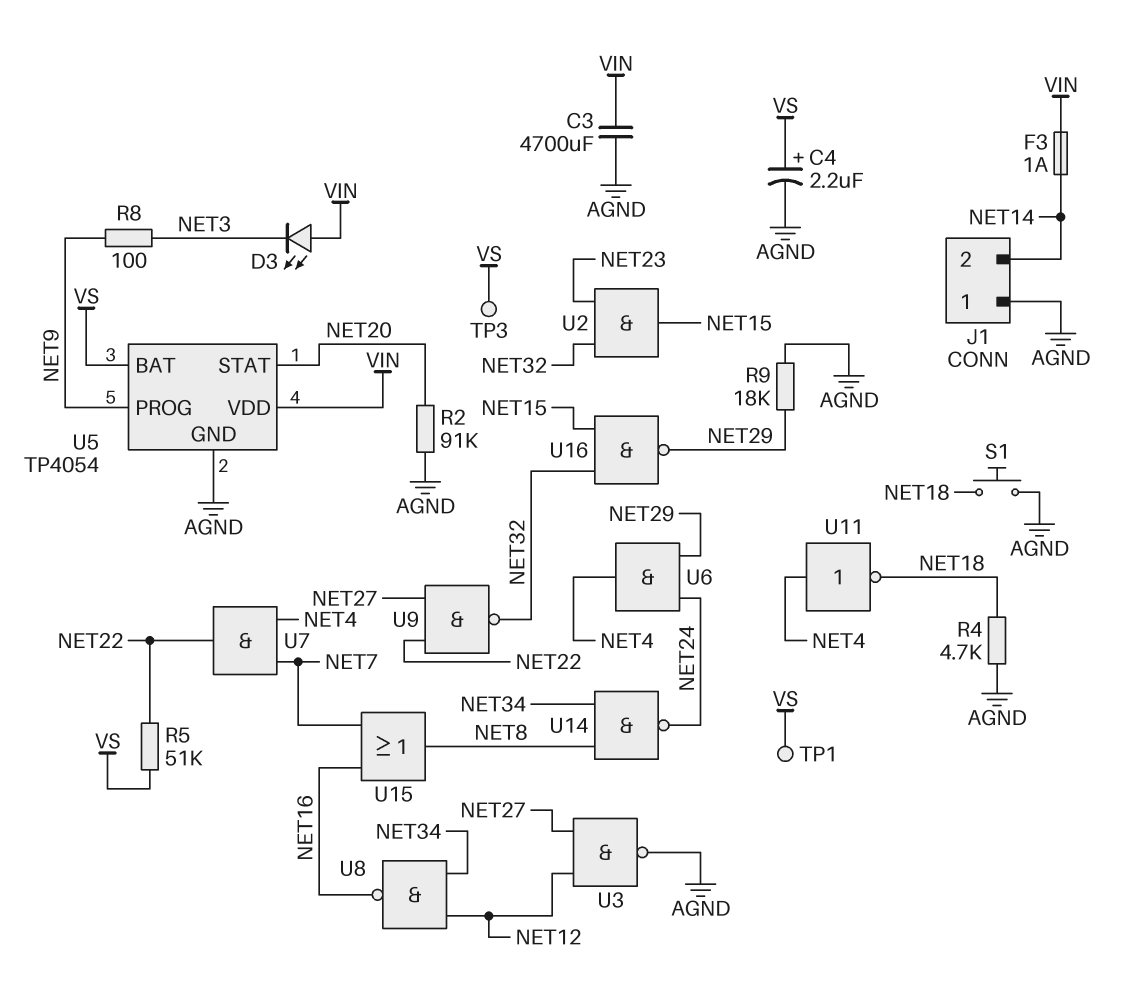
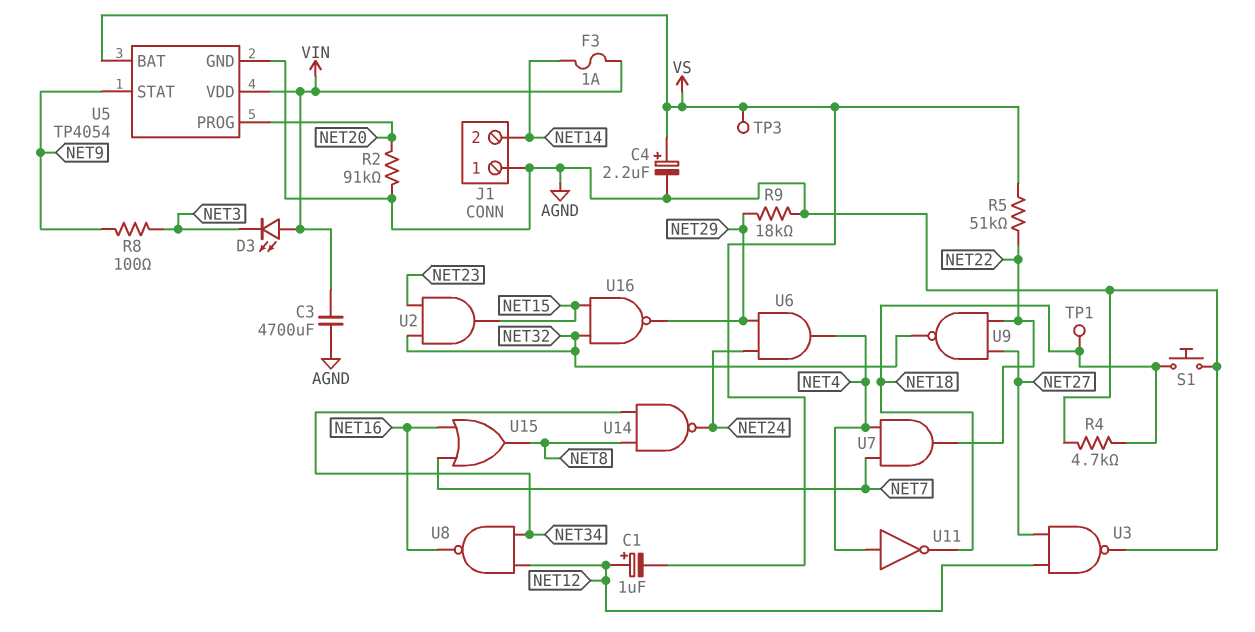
C1: none -> 1uF (plus NET12, minus VS)
TP1: test point (VS) -> test point (NET18)
U5 pin PROG: NET9 -> NET20
U5 pin STAT: NET20 -> NET9

